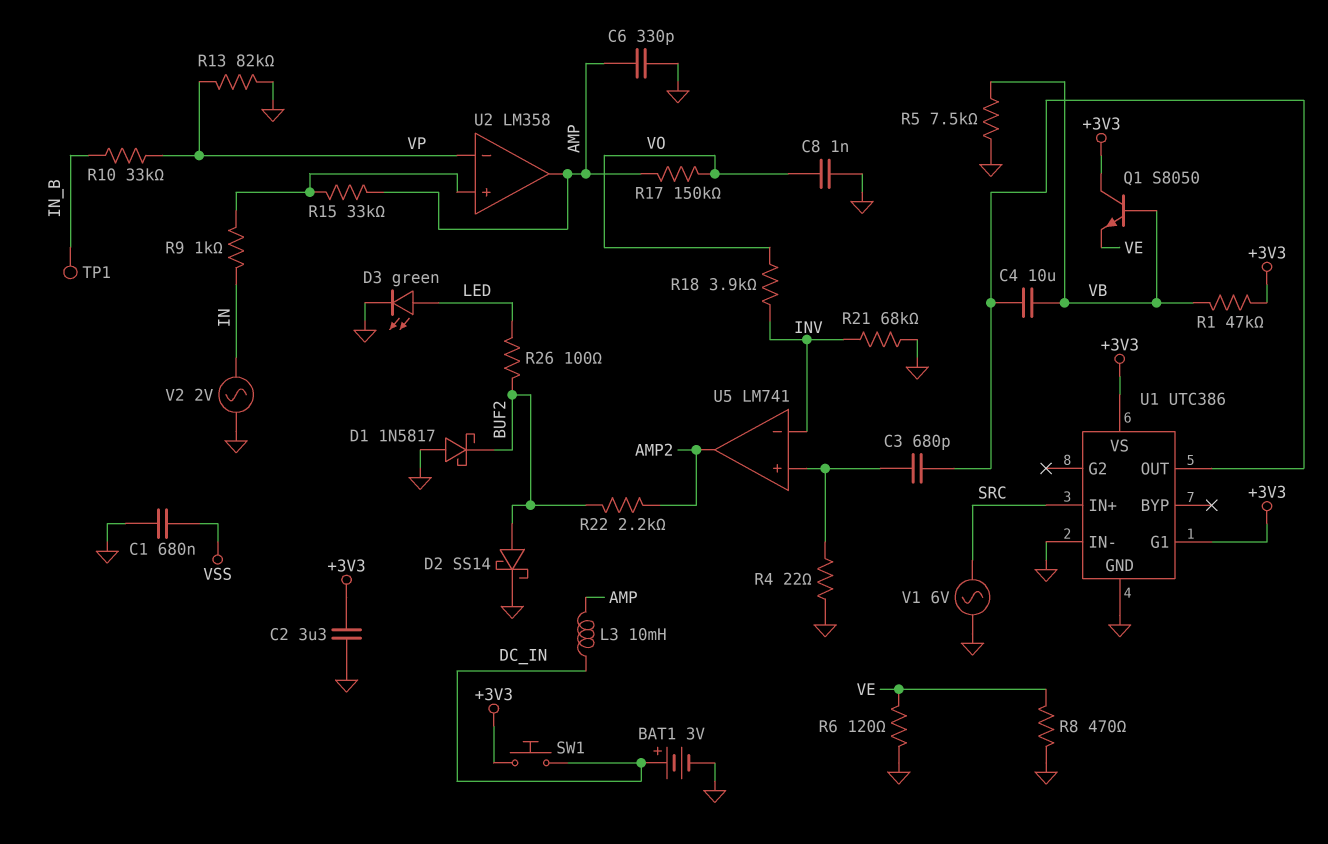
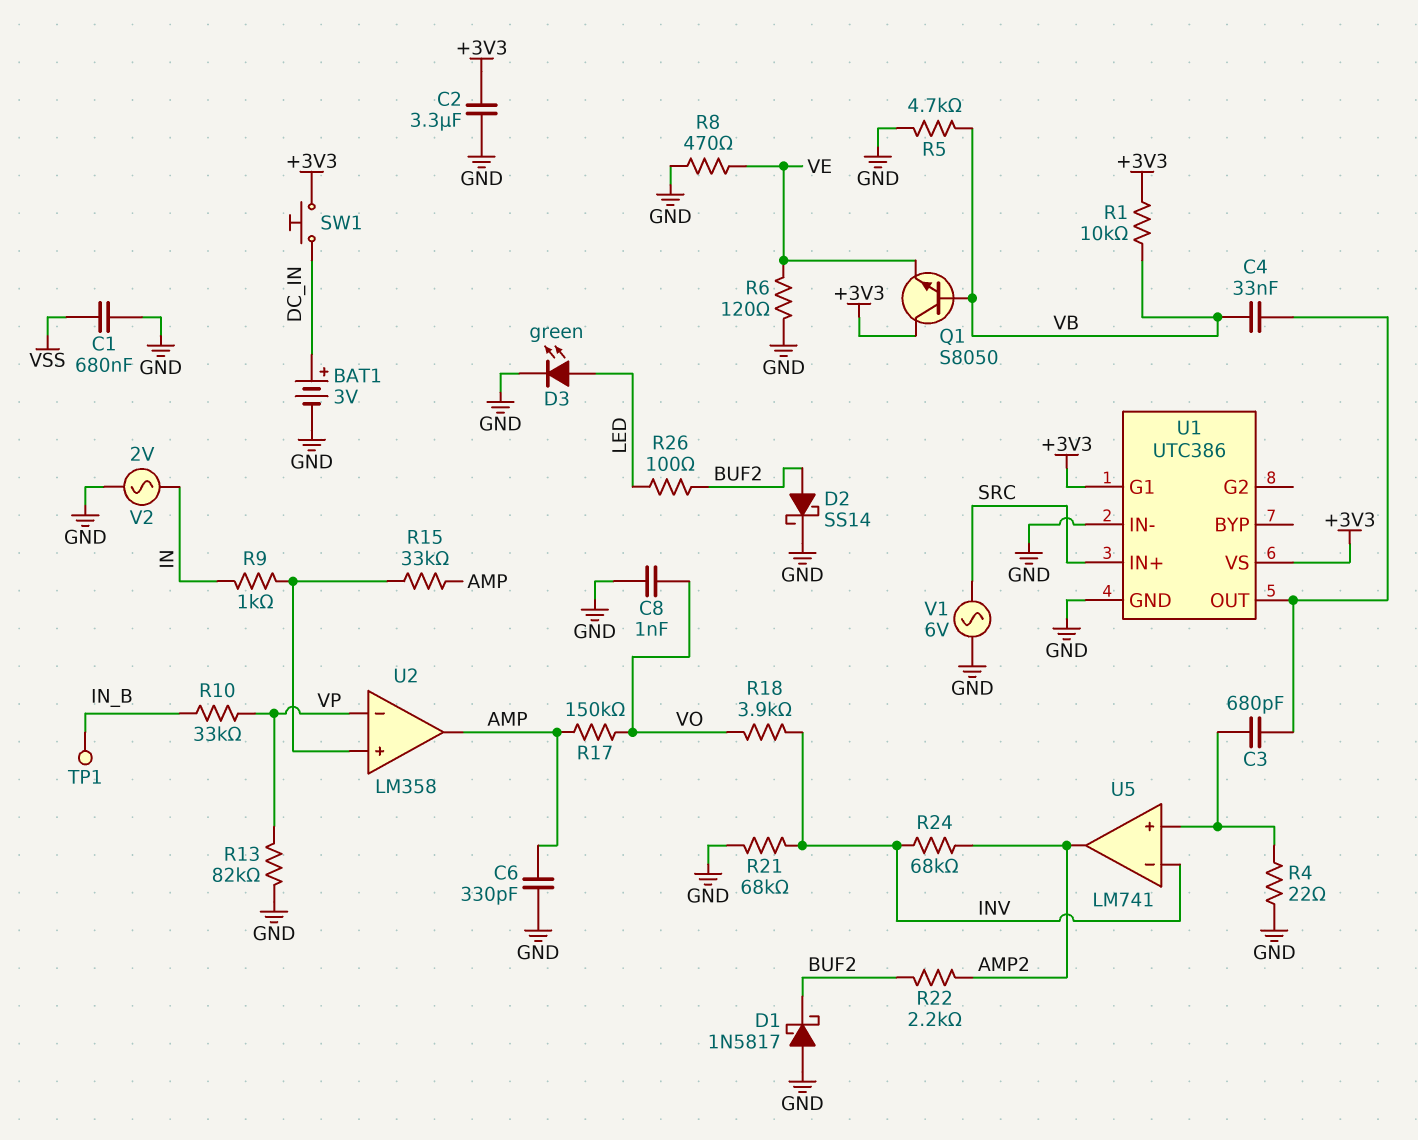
C4: 10uF (U1/OUT, VB) -> 33nF (U1/OUT, VB)
L3: 10mH (AMP, DC_IN) -> none
R1: 47k (+3V3, VB) -> 10k (+3V3, VB)
R5: 7.5k (GND, VB) -> 4.7k (GND, VB)
R24: none -> 68k (AMP2, INV)

